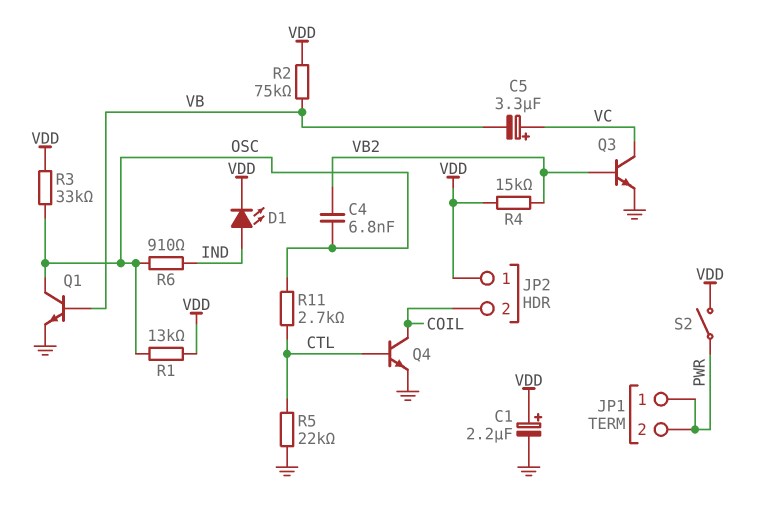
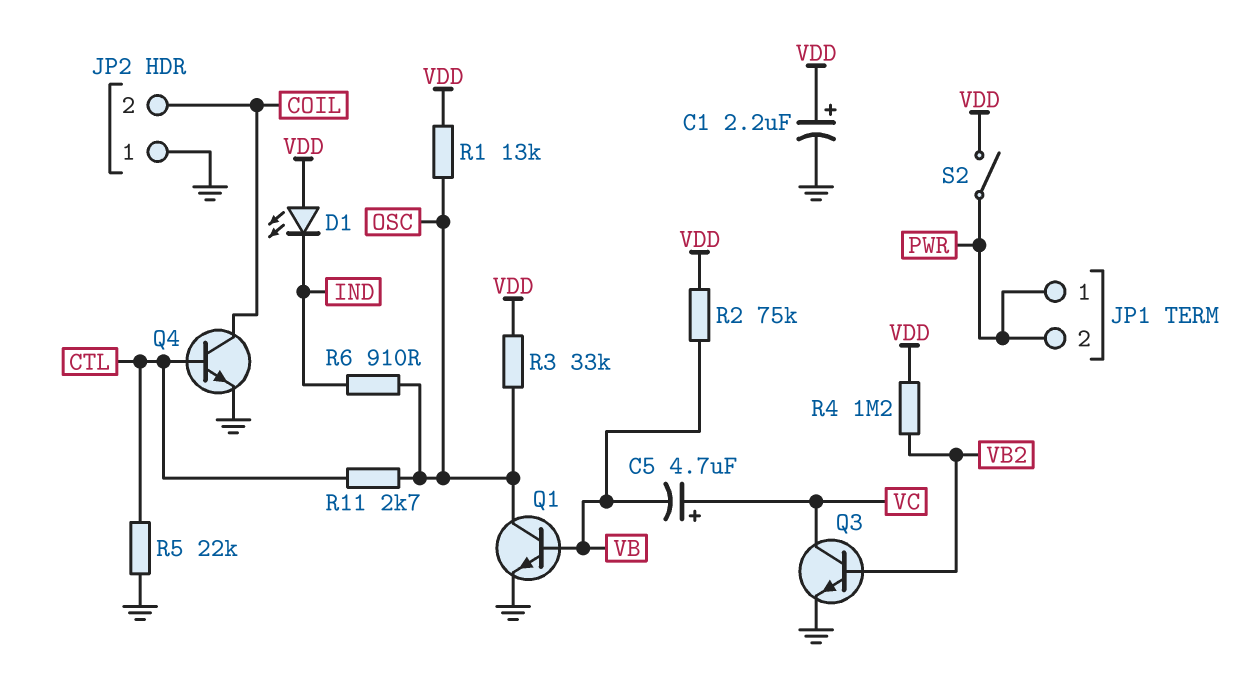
C4: 6.8nF (OSC, VB2) -> none
C5: 3.3uF (plus VC, minus VB) -> 4.7uF (plus VC, minus VB)
D1: LED (A IND, K VDD) -> LED (A VDD, K IND)
JP2 pin 1: VDD -> GND
R4: 15k (VB2, VDD) -> 1.2M (VB2, VDD)

